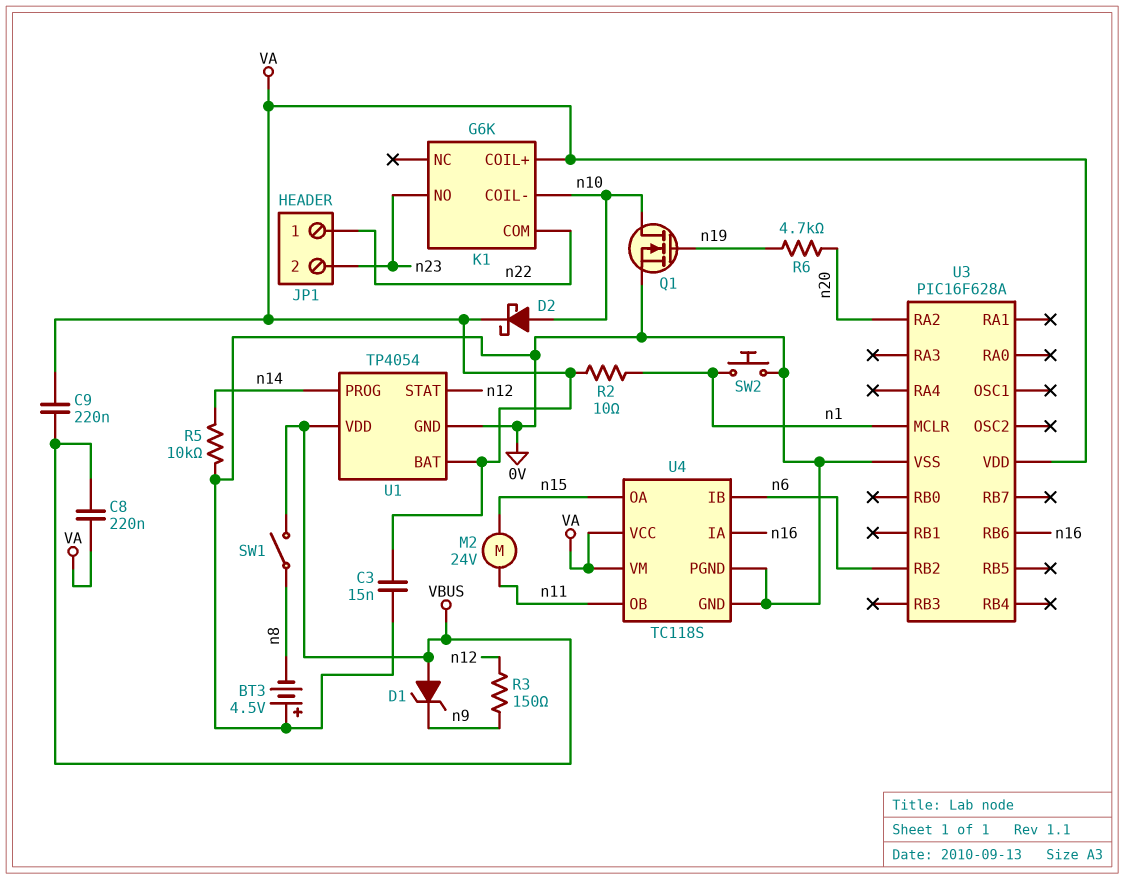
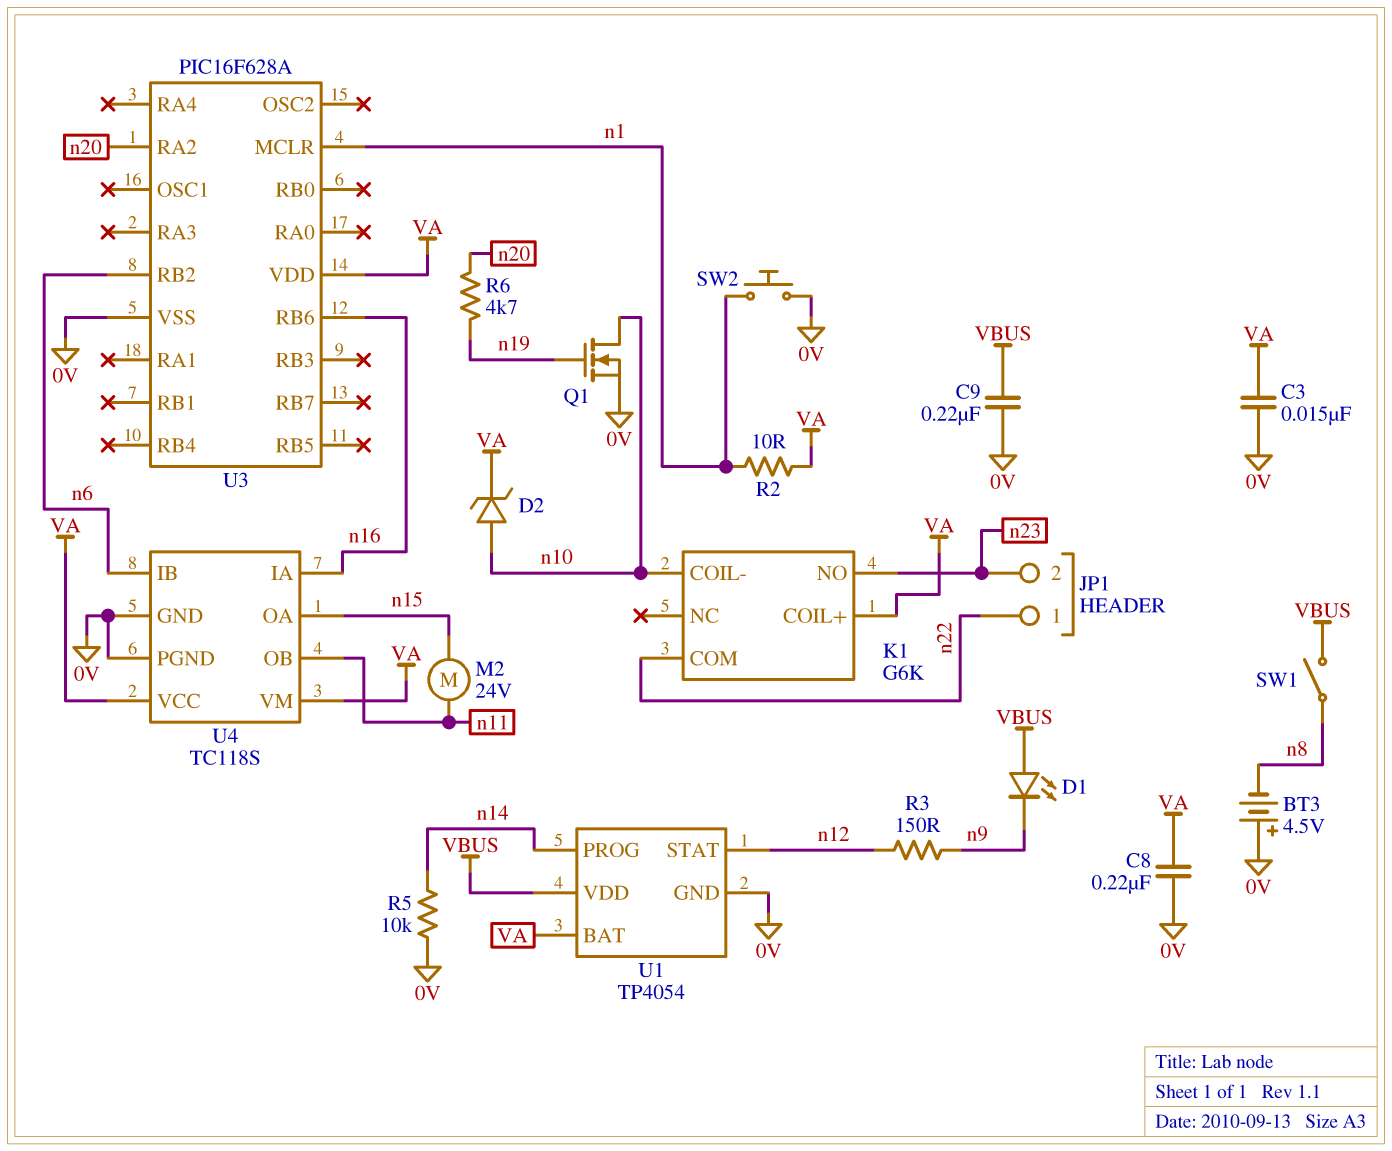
C8: 220nF (VA, VBUS) -> 220nF (0V, VA)
C9: 220nF (VA, VBUS) -> 220nF (0V, VBUS)
D1: zener (A VBUS, K n9) -> LED (A VBUS, K n9)
D2: schottky (A n10, K VA) -> zener (A n10, K VA)

